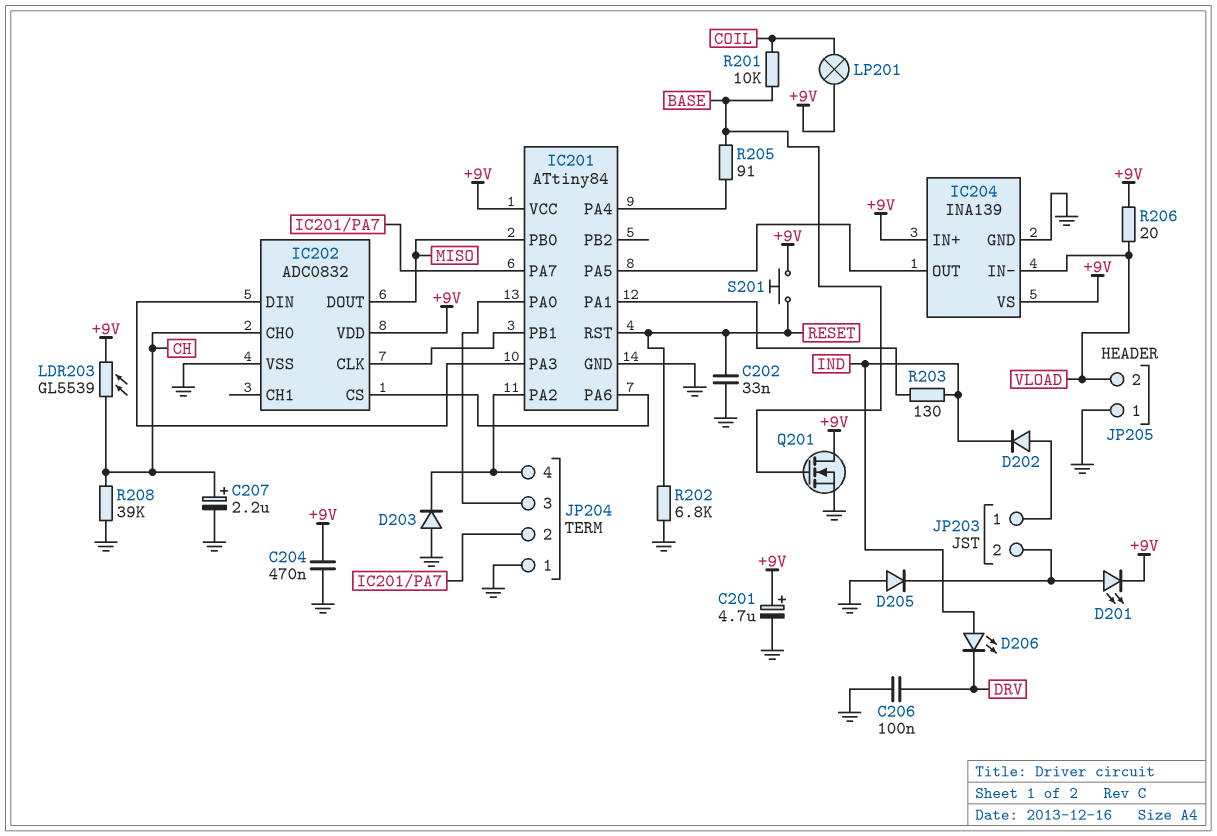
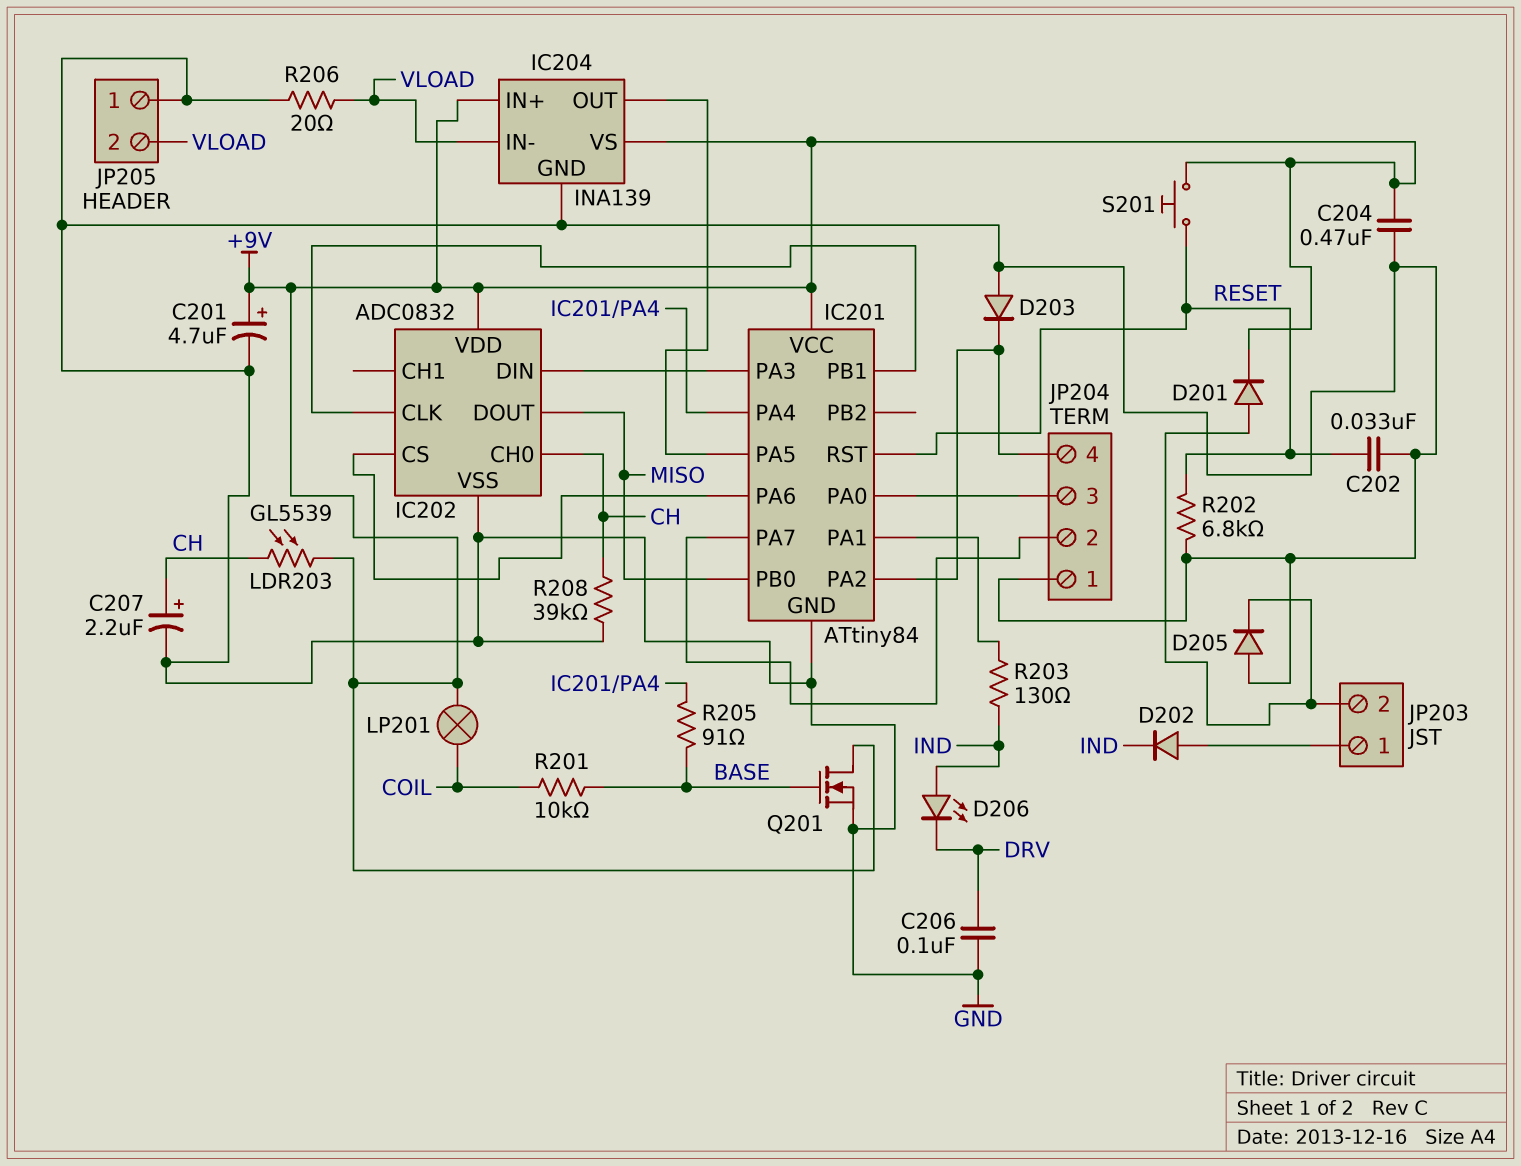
D201: LED (A JP203/2, K +9V) -> diode (A JP203/2, K +9V)
R206: 20 (+9V, VLOAD) -> 20 (GND, VLOAD)

